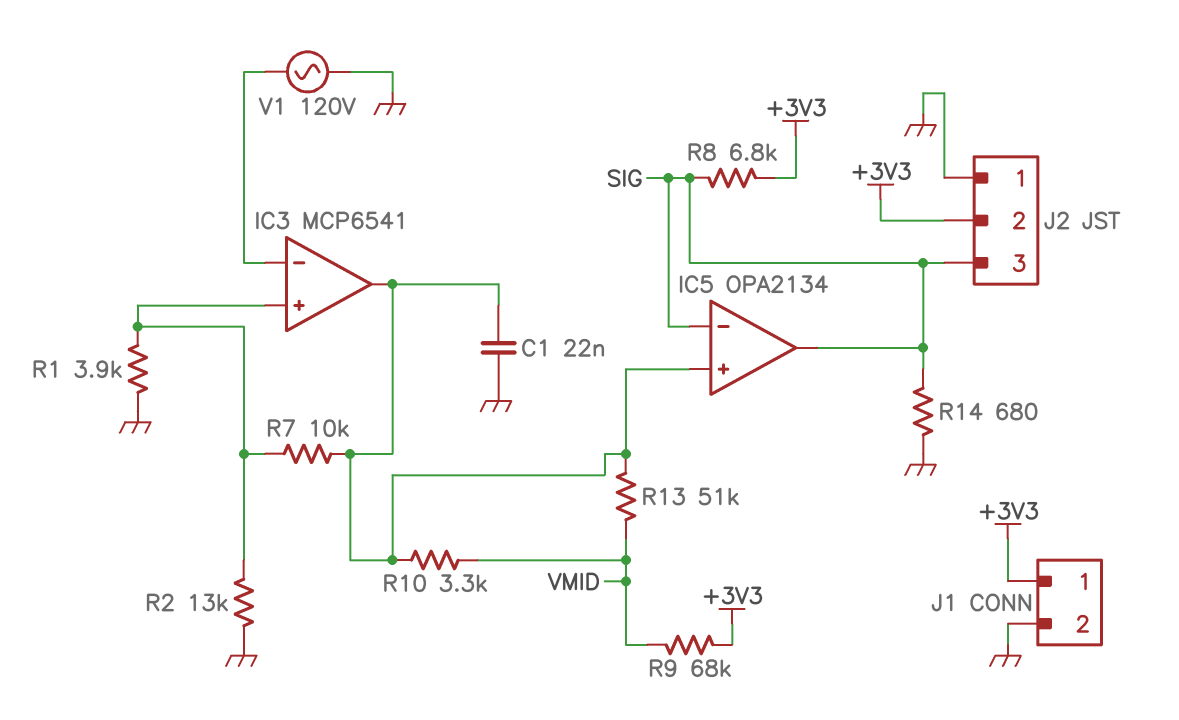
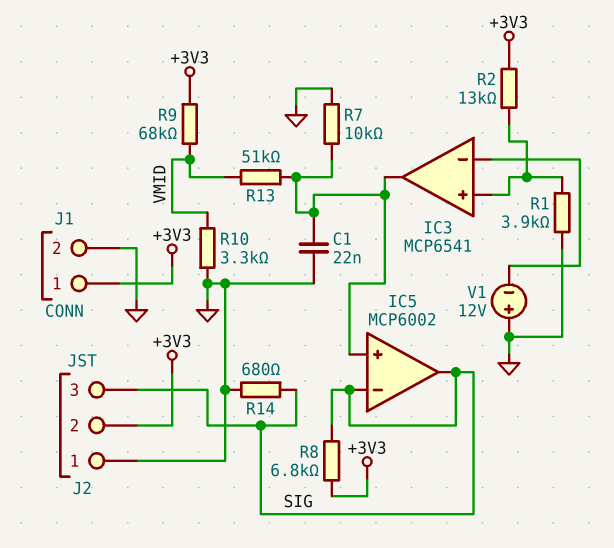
IC5: OPA2134 -> MCP6002
R2: 13k (GND, IC3/in+) -> 13k (+3V3, IC3/in+)
R7: 10k (IC3/in+, IC3/out) -> 10k (GND, IC3/out)
R10: 3.3k (IC3/out, VMID) -> 3.3k (GND, VMID)
V1: AC 120V (GND, IC3/in-) -> 12V (plus GND, minus IC3/in-)

